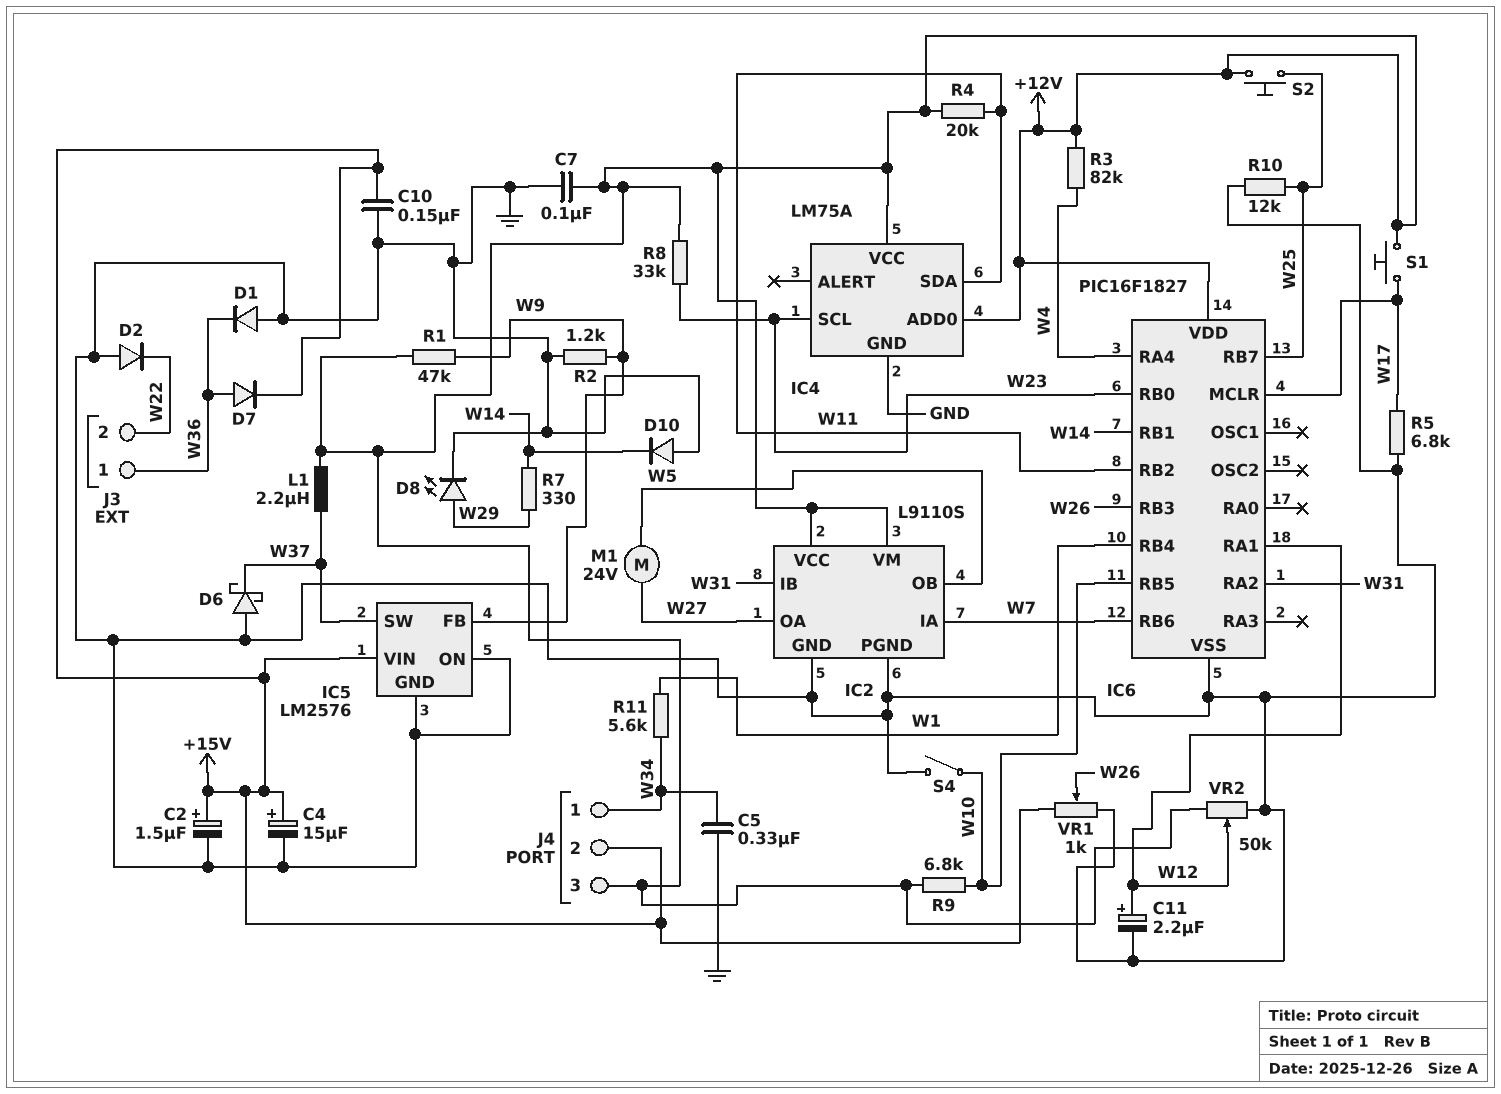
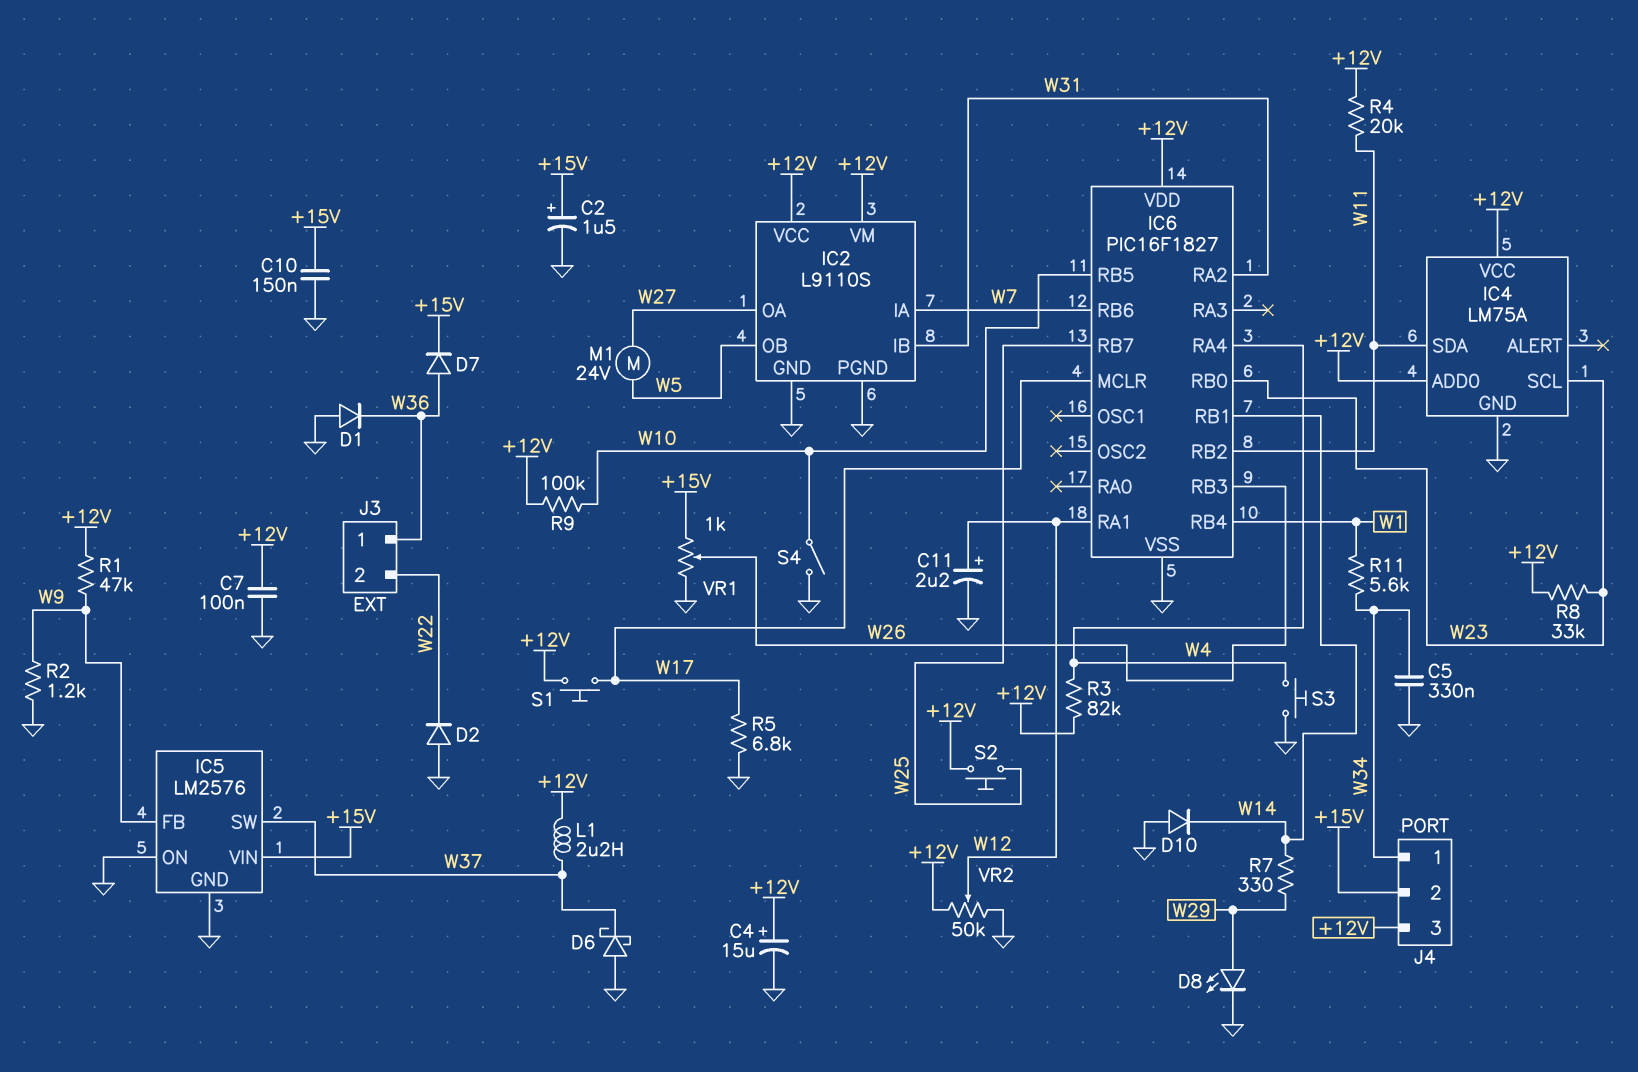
C4: 15uF (plus +15V, minus GND) -> 15uF (plus +12V, minus GND)
R9: 6.8k (+12V, W10) -> 100k (+12V, W10)
R10: 12k (GND, W25) -> none
S3: none -> button (GND, W4)

